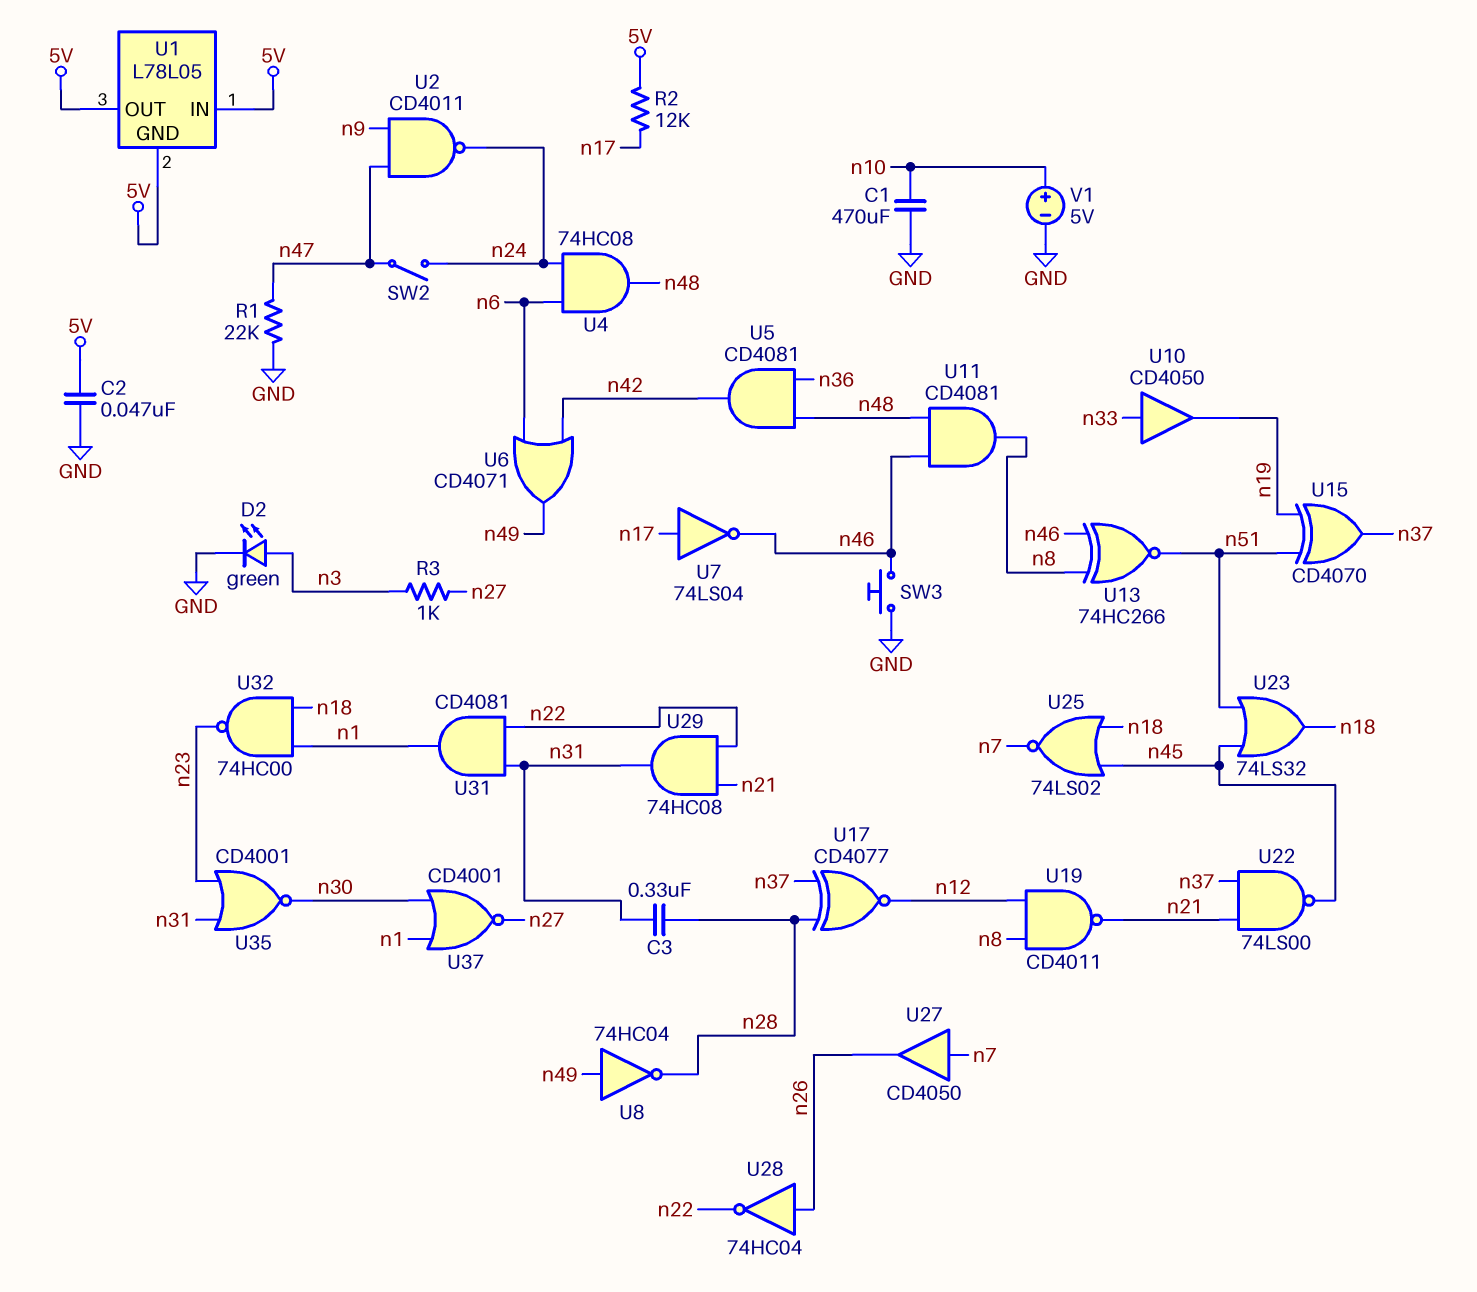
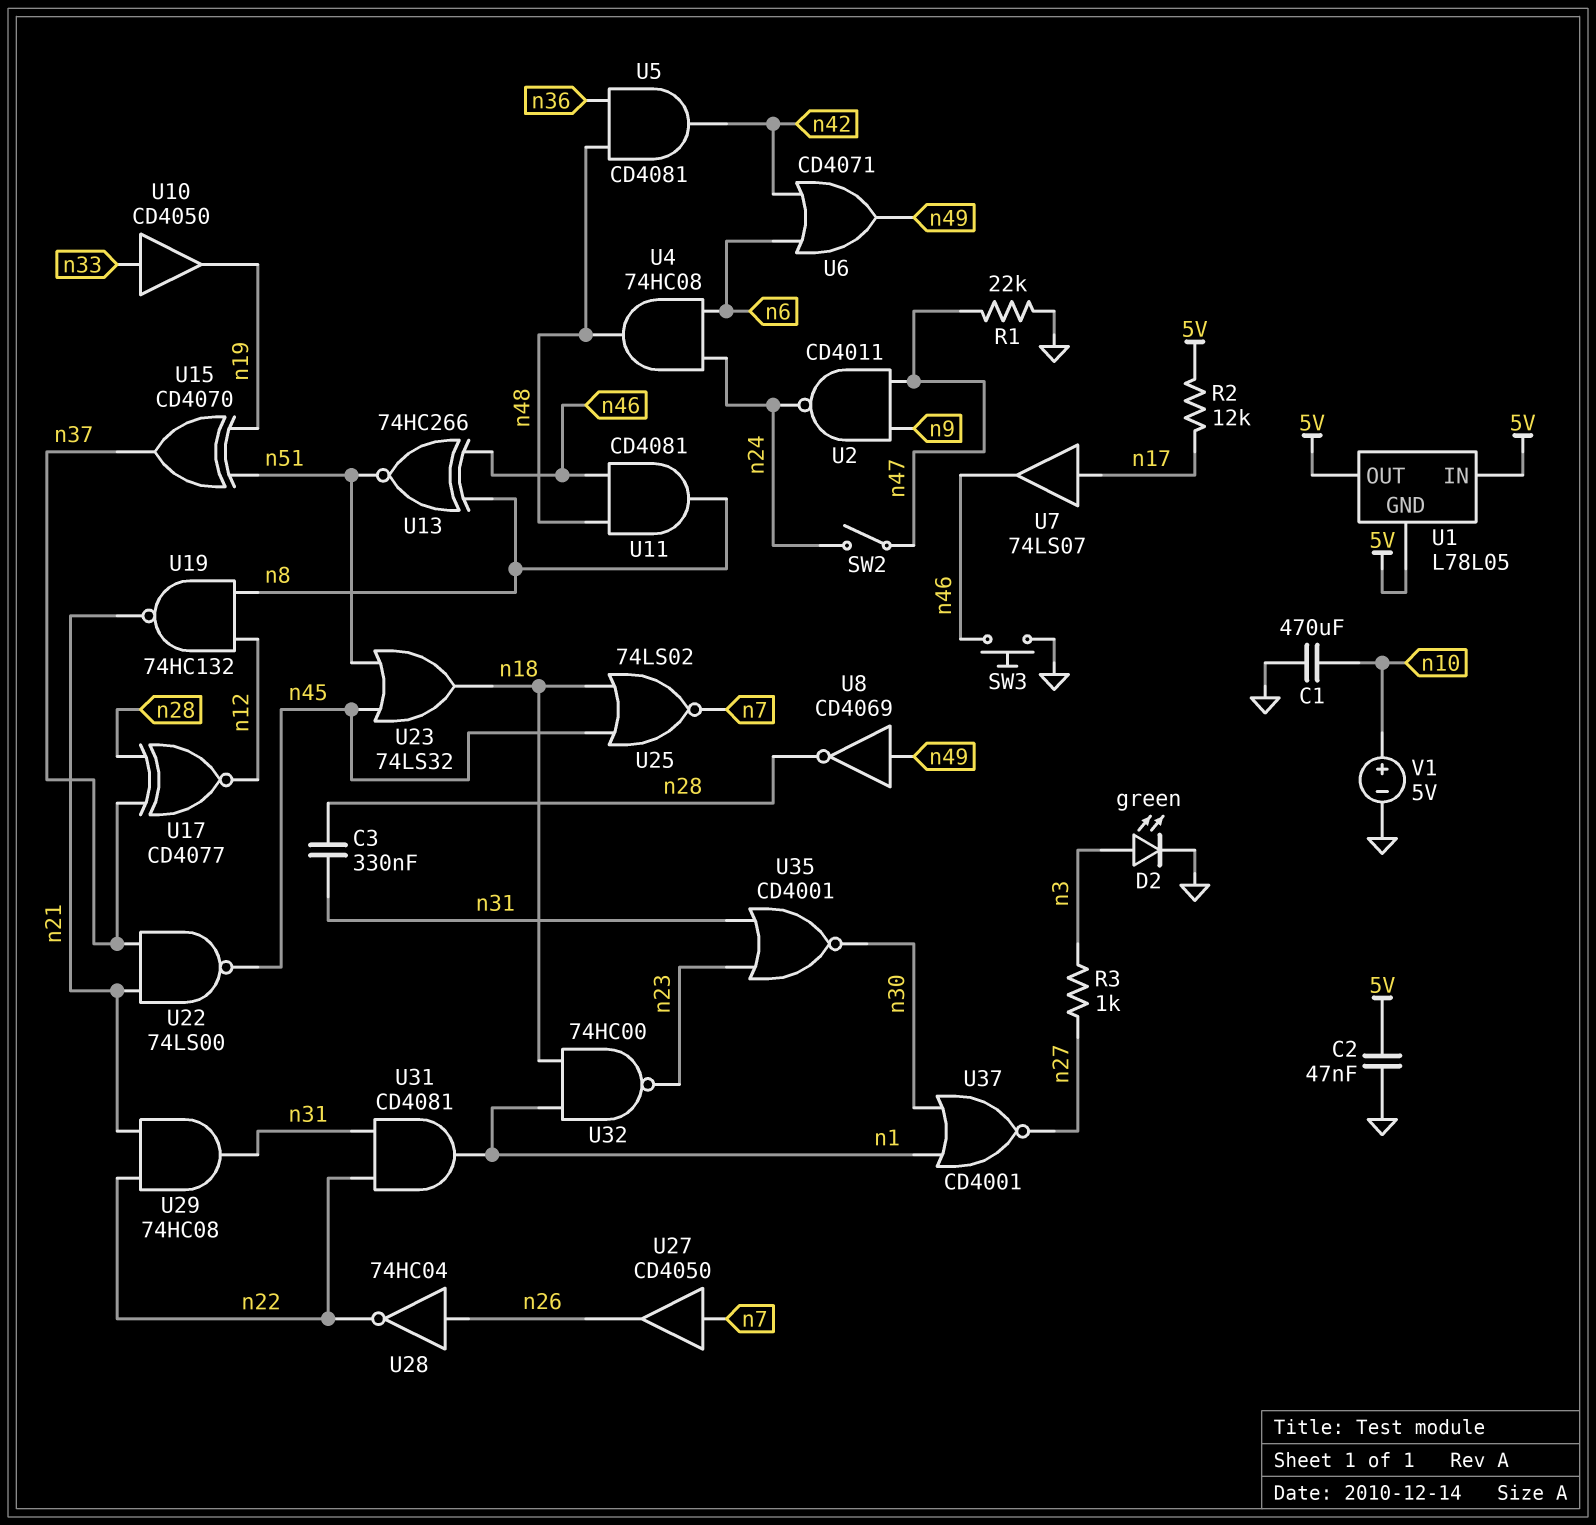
U7: NOT 74LS04 (in n17, out n46) -> buffer 74LS07 (in n17, out n46)
U8: NOT 74HC04 (in n49, out n28) -> NOT CD4069 (in n49, out n28)
U19: NAND CD4011 (in n8, in n12, out n21) -> NAND 74HC132 (in n8, in n12, out n21)

